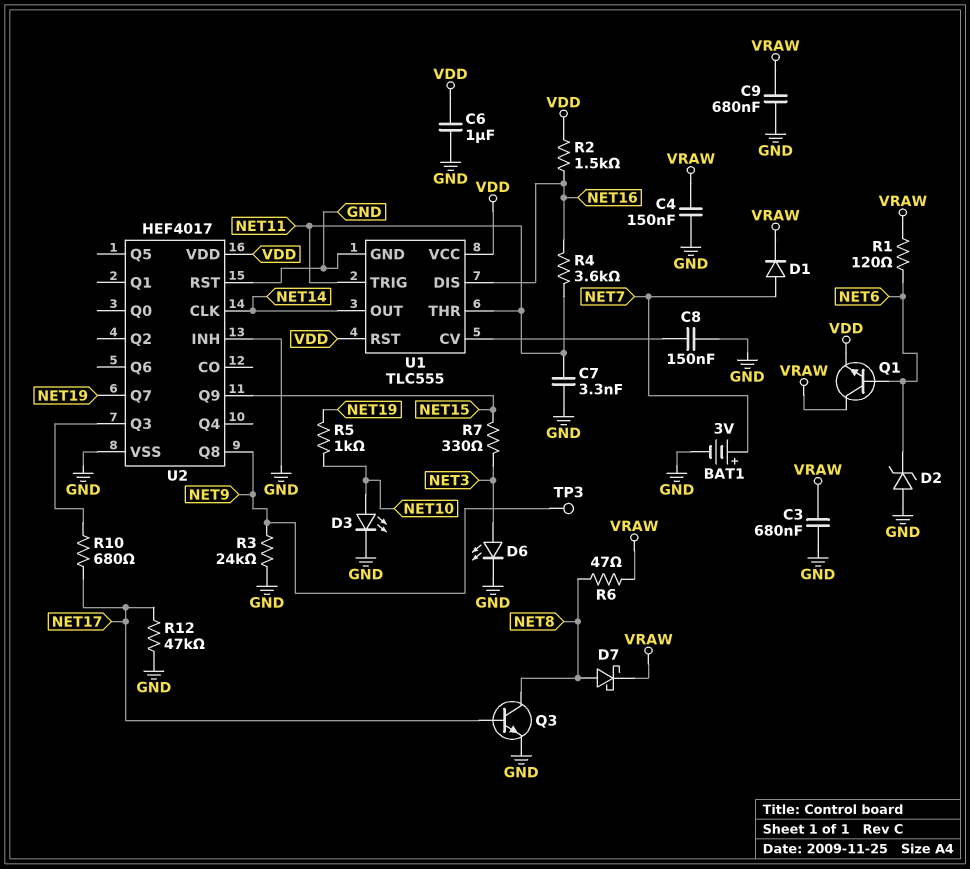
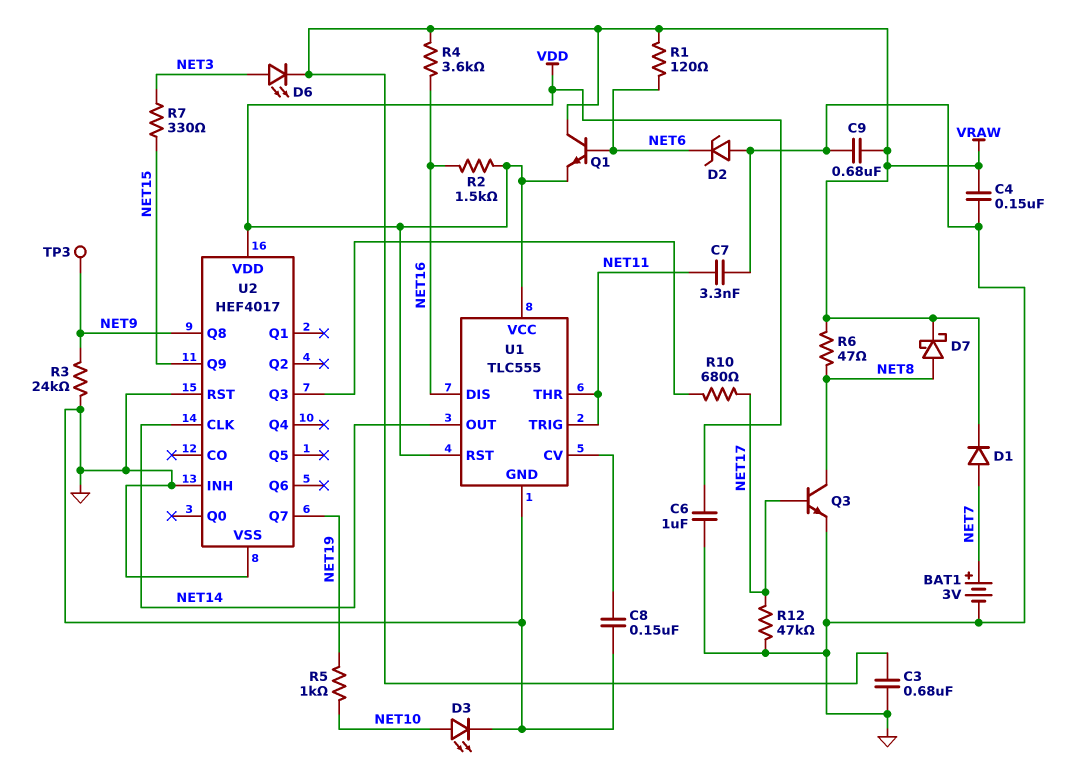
D6: LED (A NET3, K GND) -> LED (A NET3, K VRAW)
R4: 3.6k (NET11, NET16) -> 3.6k (NET16, VRAW)

